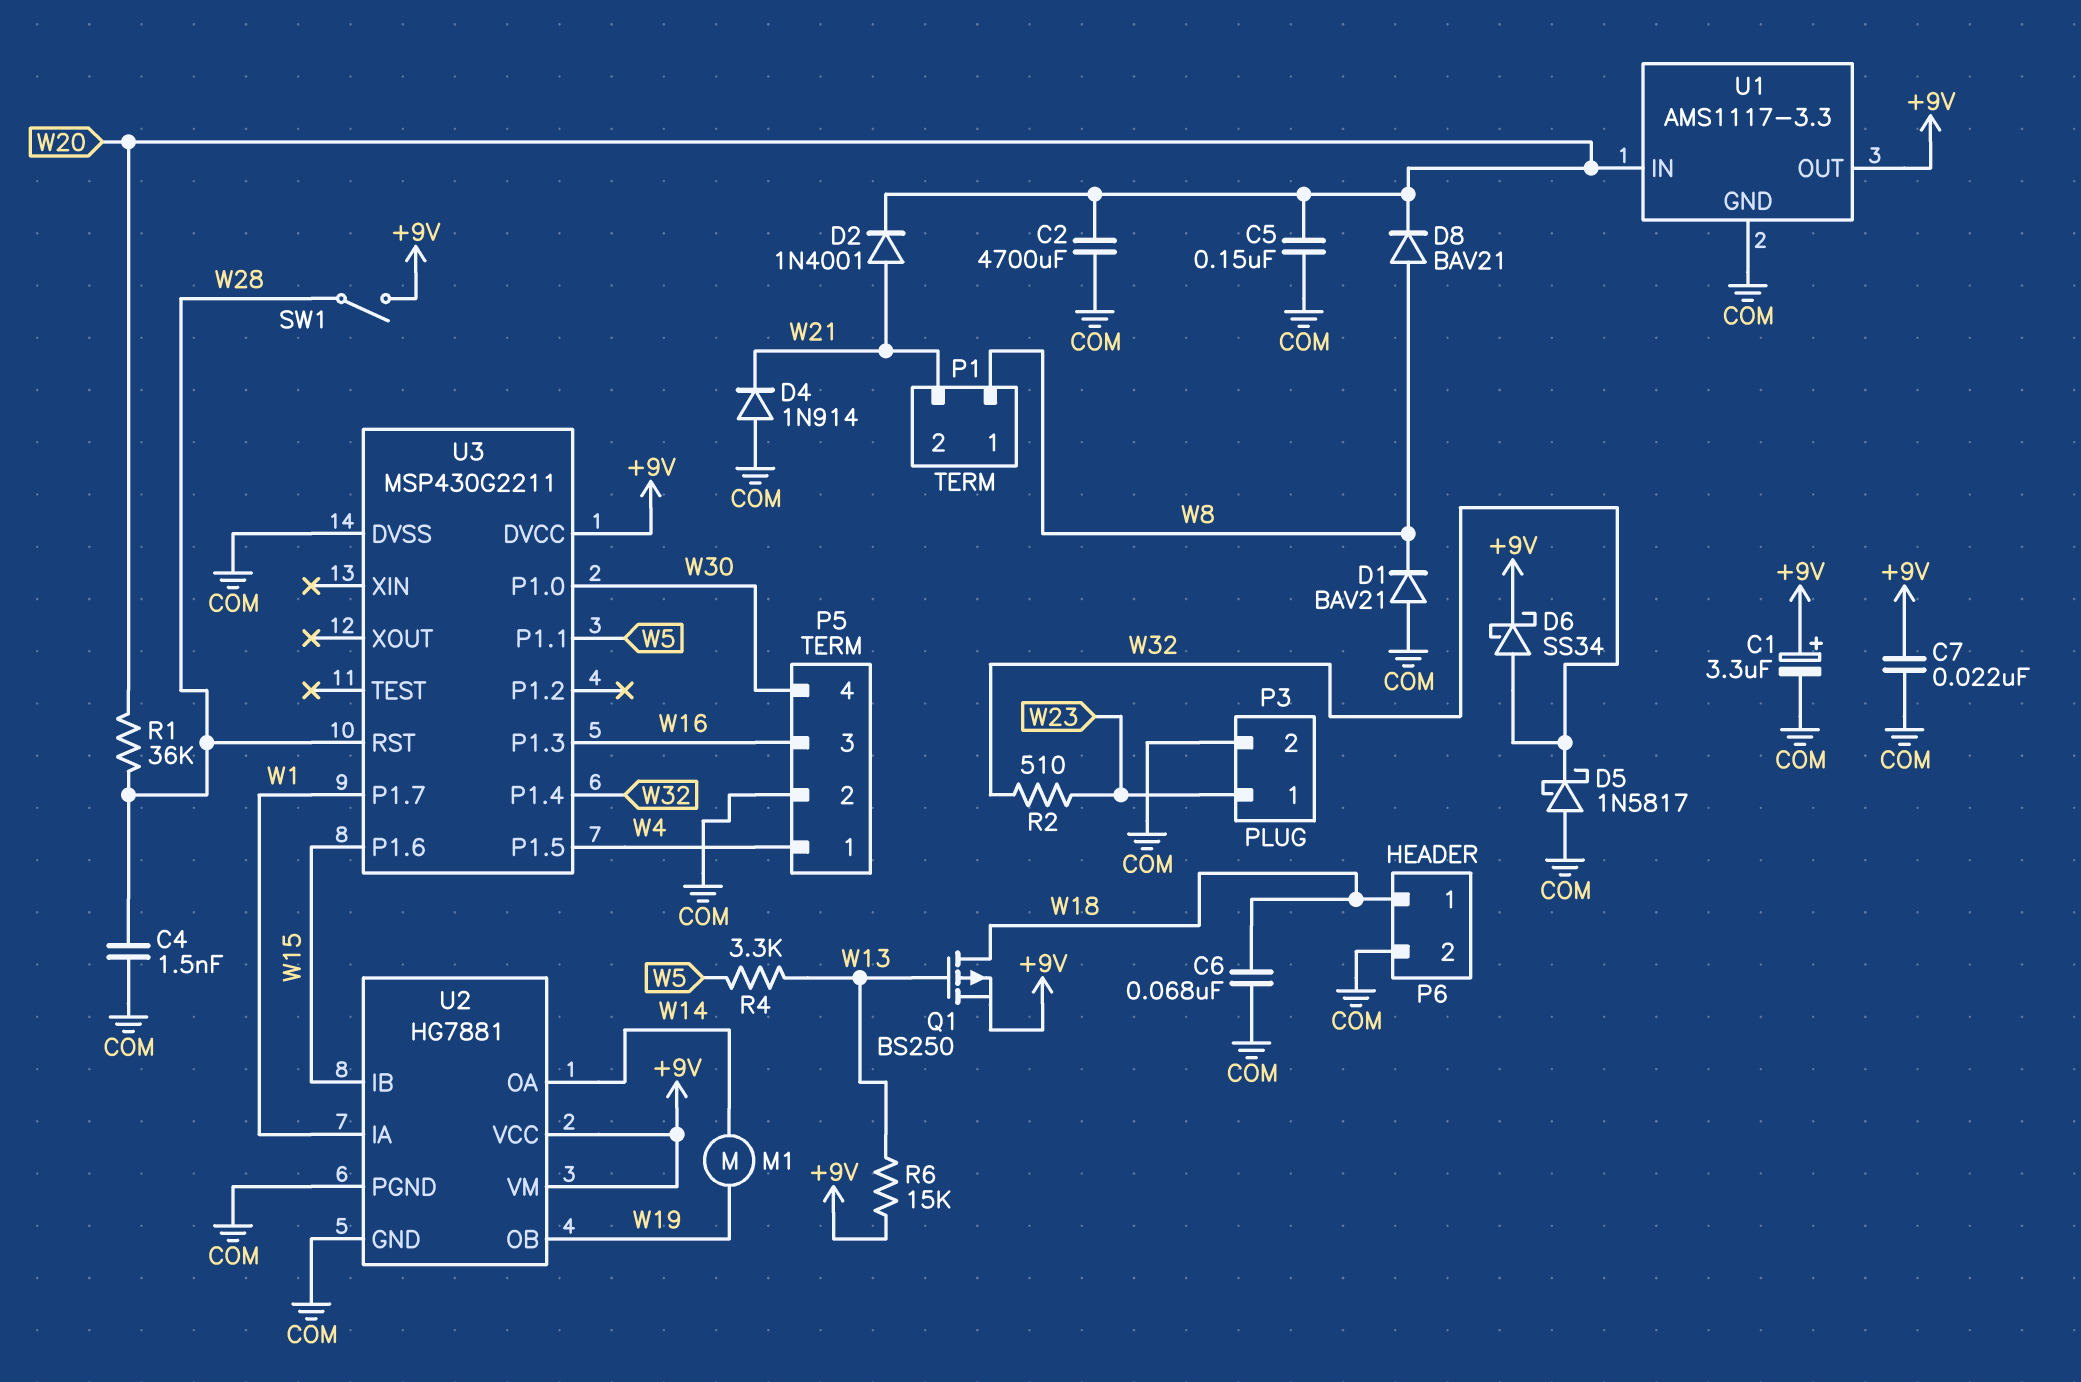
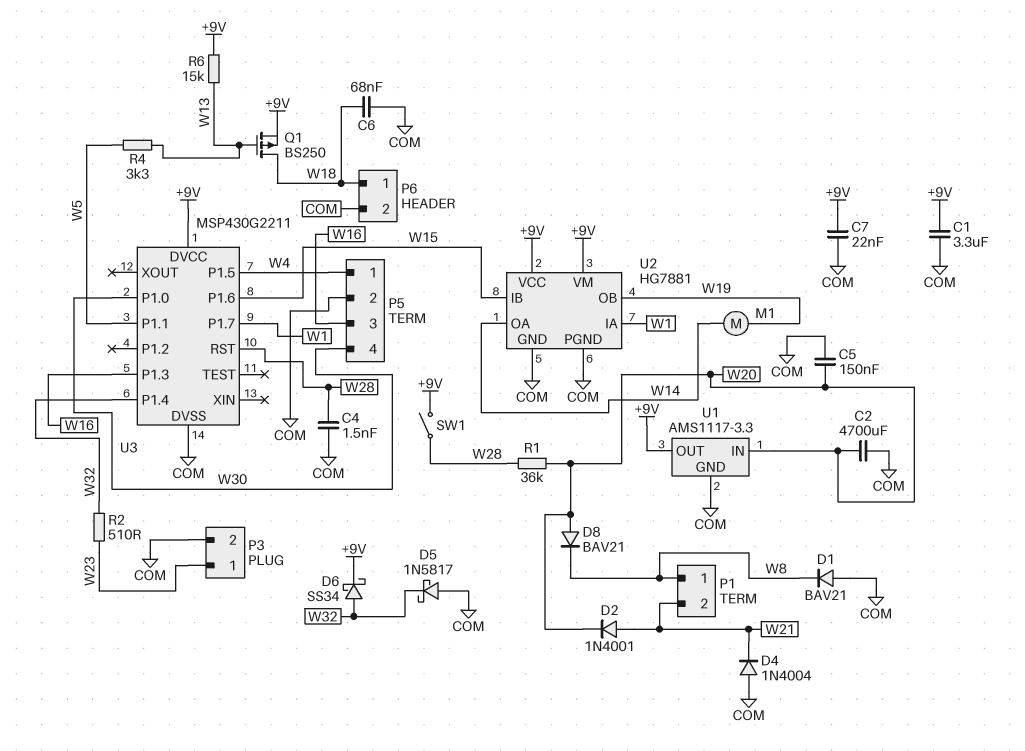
C1: 3.3uF (plus +9V, minus COM) -> 3.3uF (+9V, COM)
D4: diode 1N914 (A COM, K W21) -> diode 1N4004 (A COM, K W21)
D8: diode BAV21 (A W8, K W20) -> diode BAV21 (A W20, K W8)

